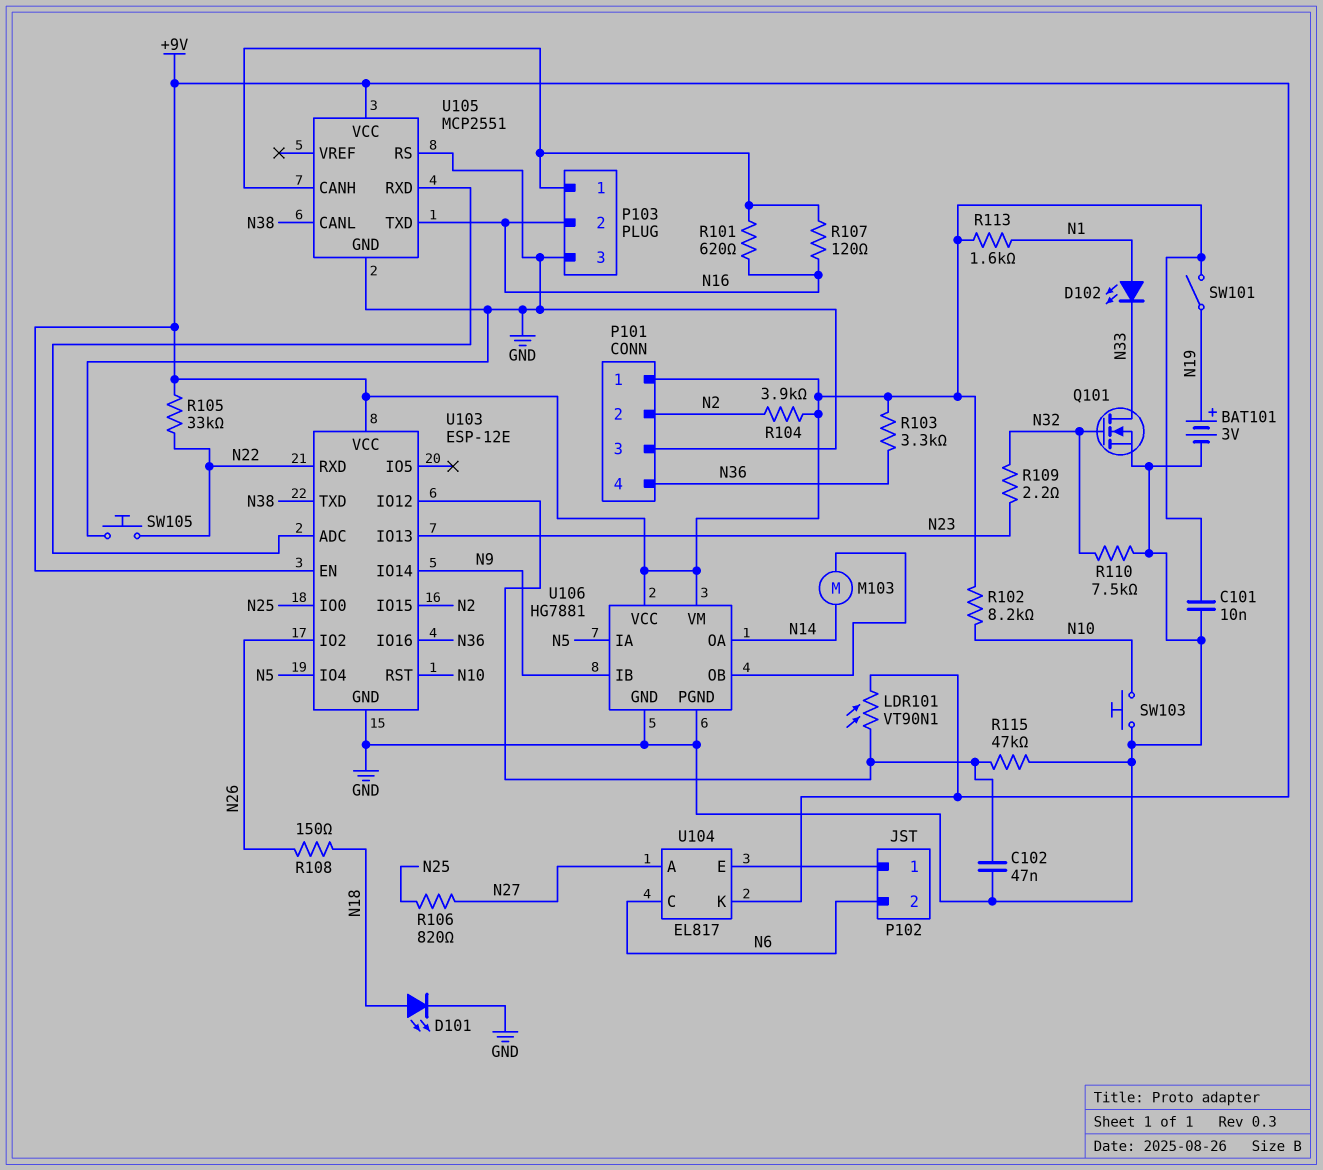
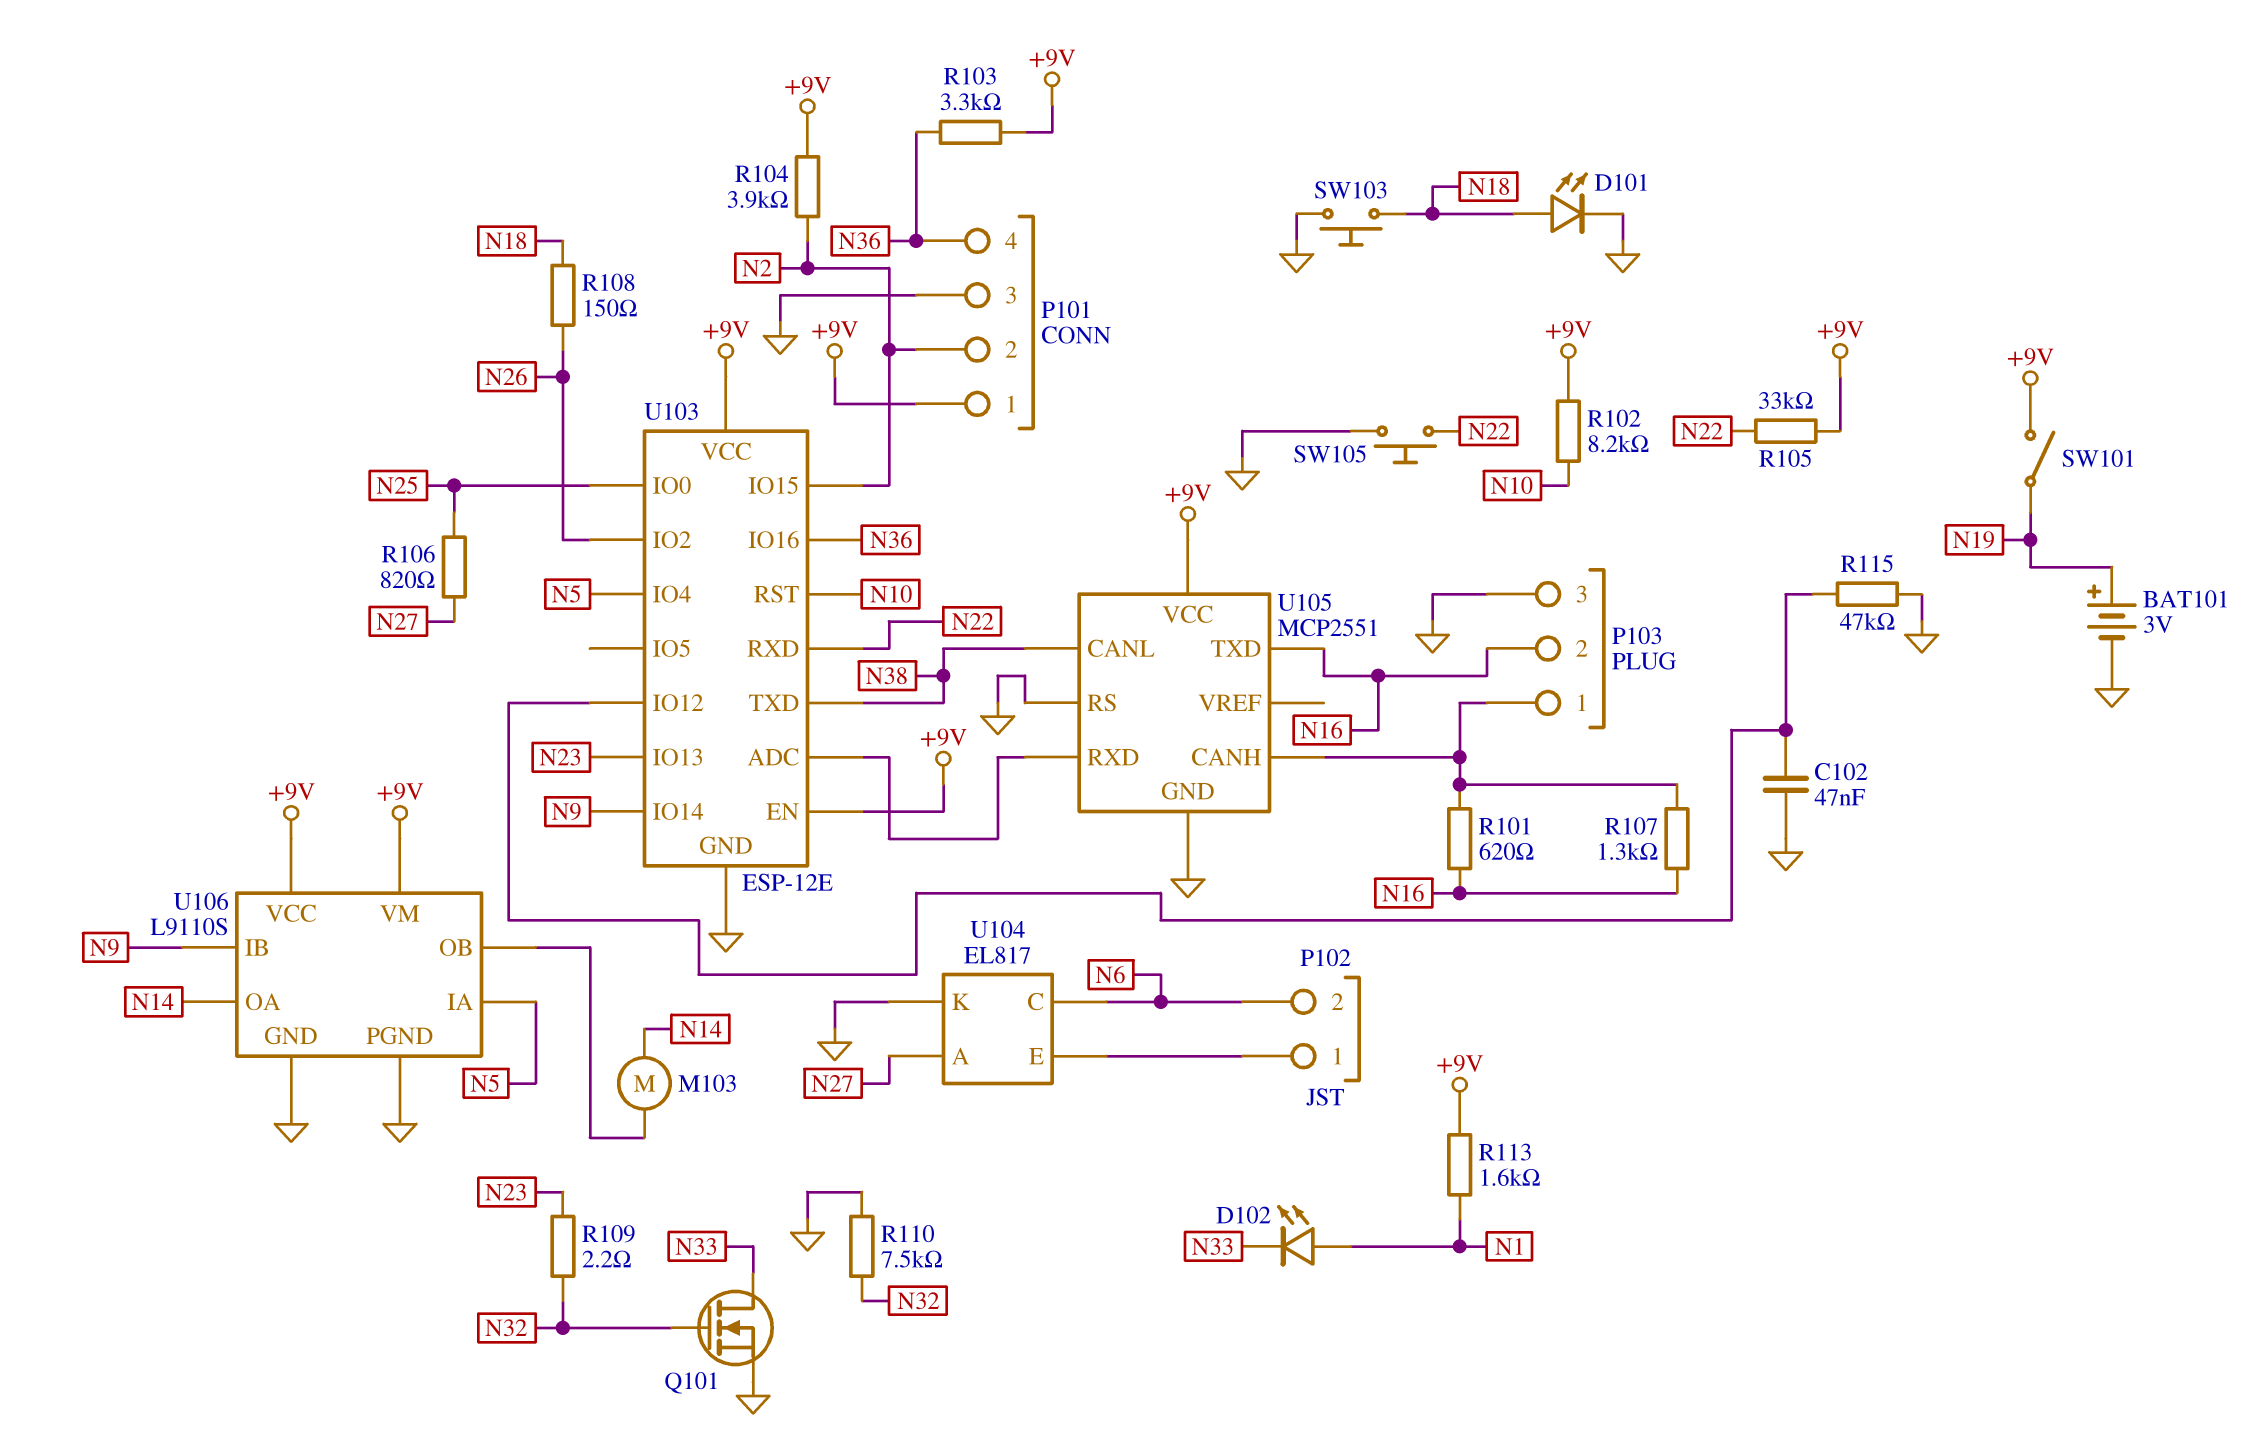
C101: 10nF (+9V, GND) -> none
LDR101: VT90N1 (+9V, U103/IO12) -> none
R107: 120 (N16, P103/1) -> 1.3k (N16, P103/1)
SW103: button (GND, N10) -> button (GND, N18)
U104 pin K: +9V -> GND
U106: HG7881 -> L9110S

